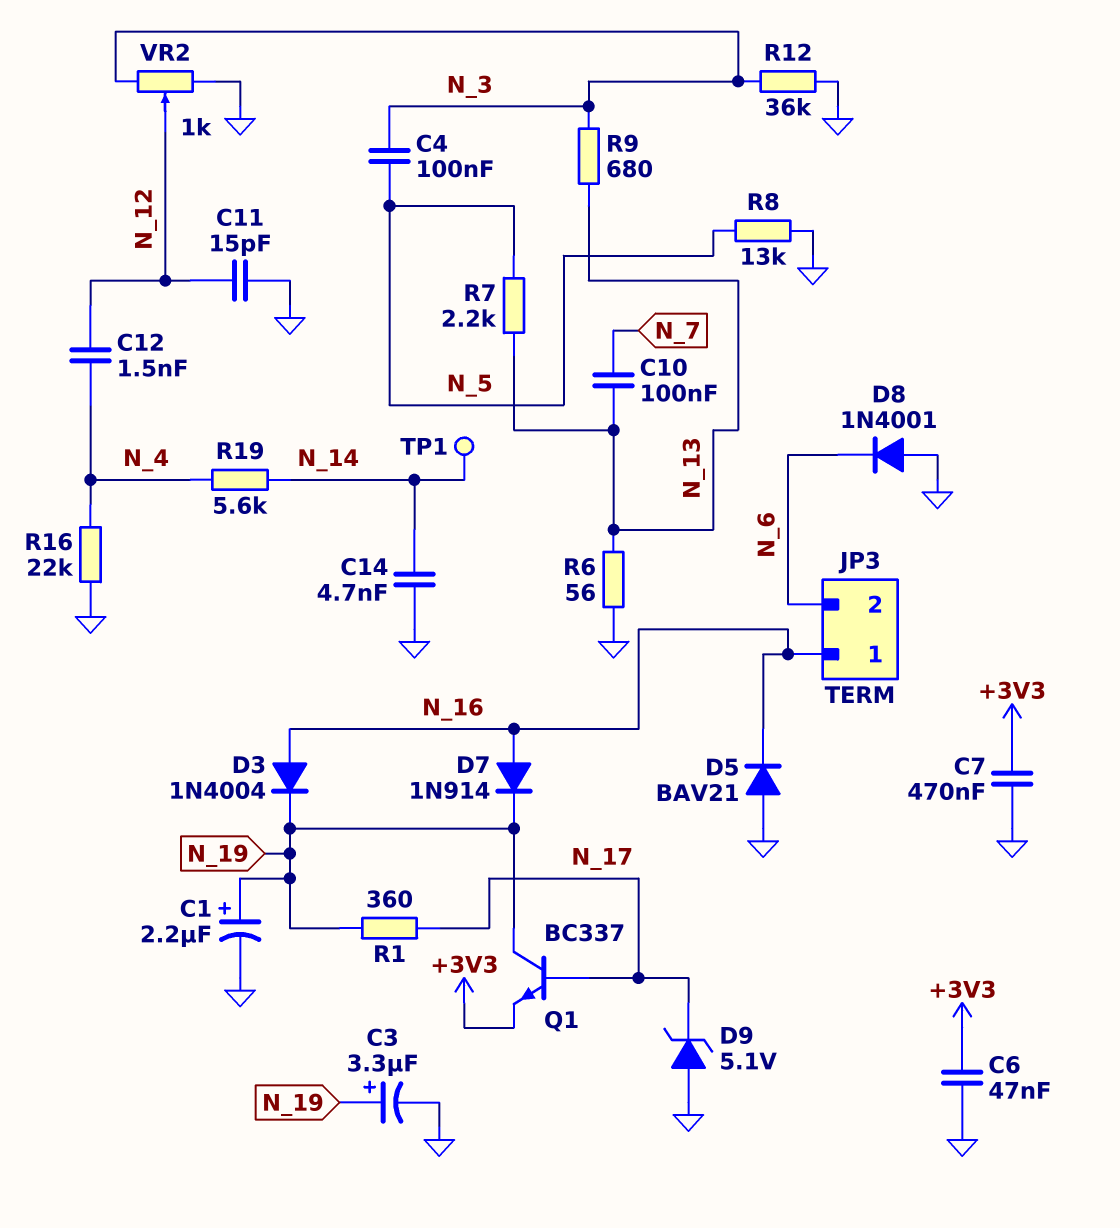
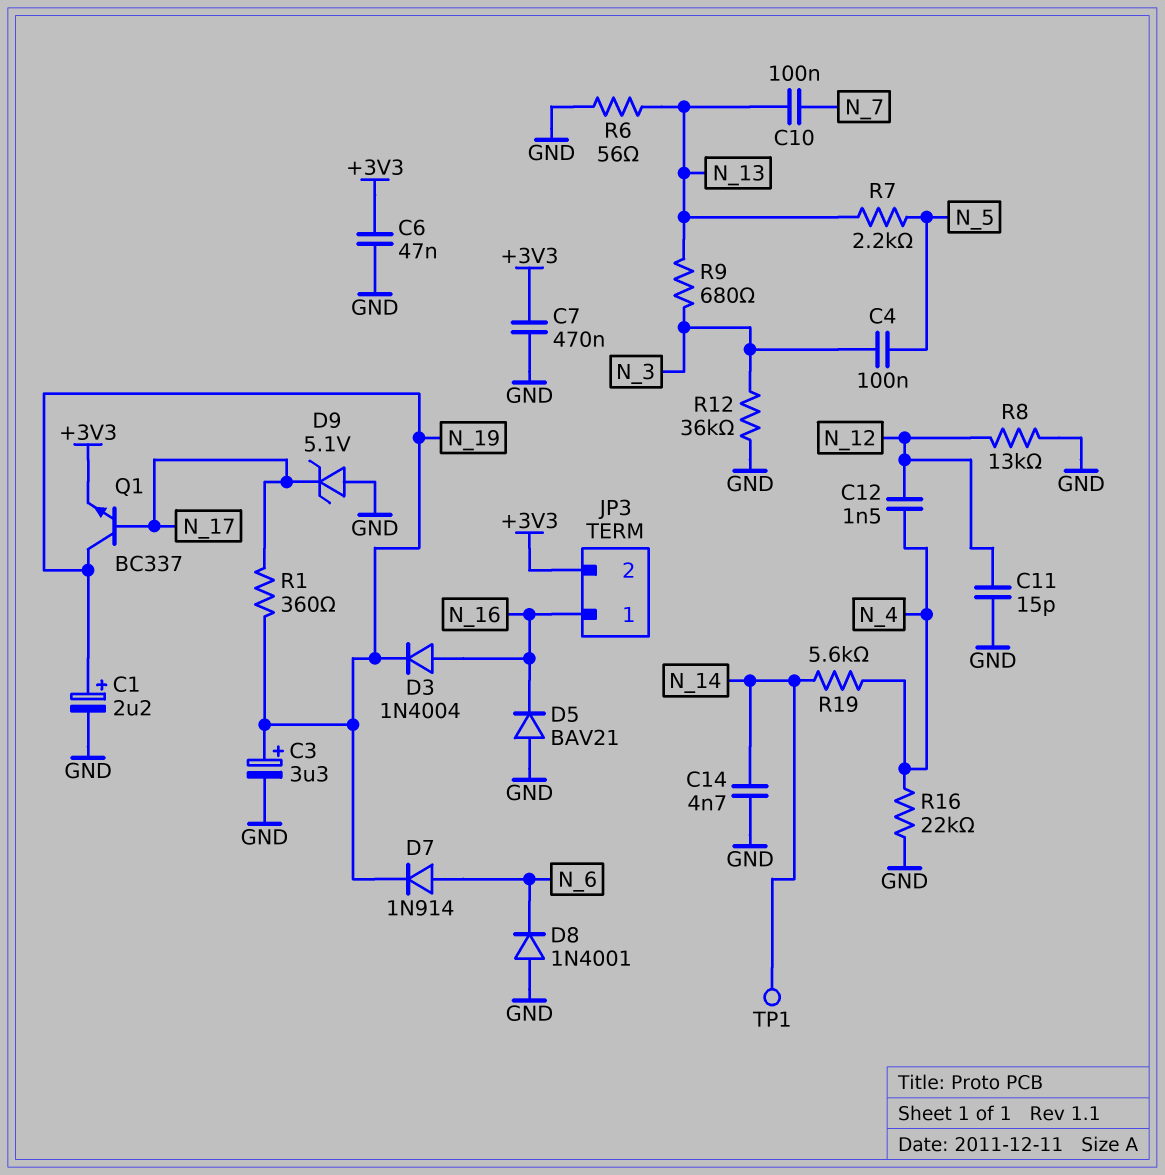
D7: diode 1N914 (A N_16, K N_19) -> diode 1N914 (A N_6, K N_19)
JP3 pin 2: N_6 -> +3V3
R8: 13k (GND, N_5) -> 13k (GND, N_12)
VR2: 1k (GND, N_3, wiper N_12) -> none

